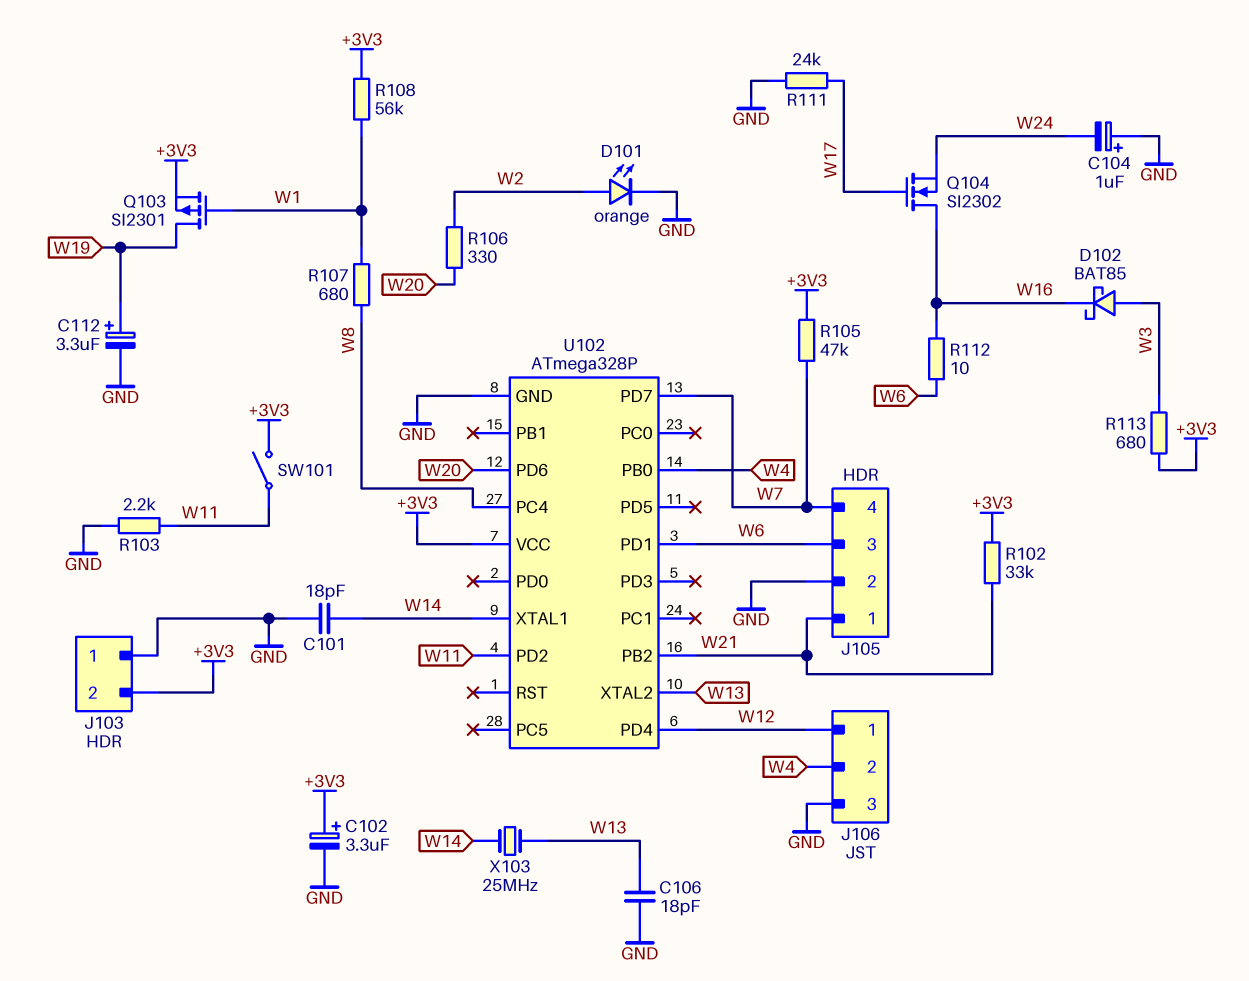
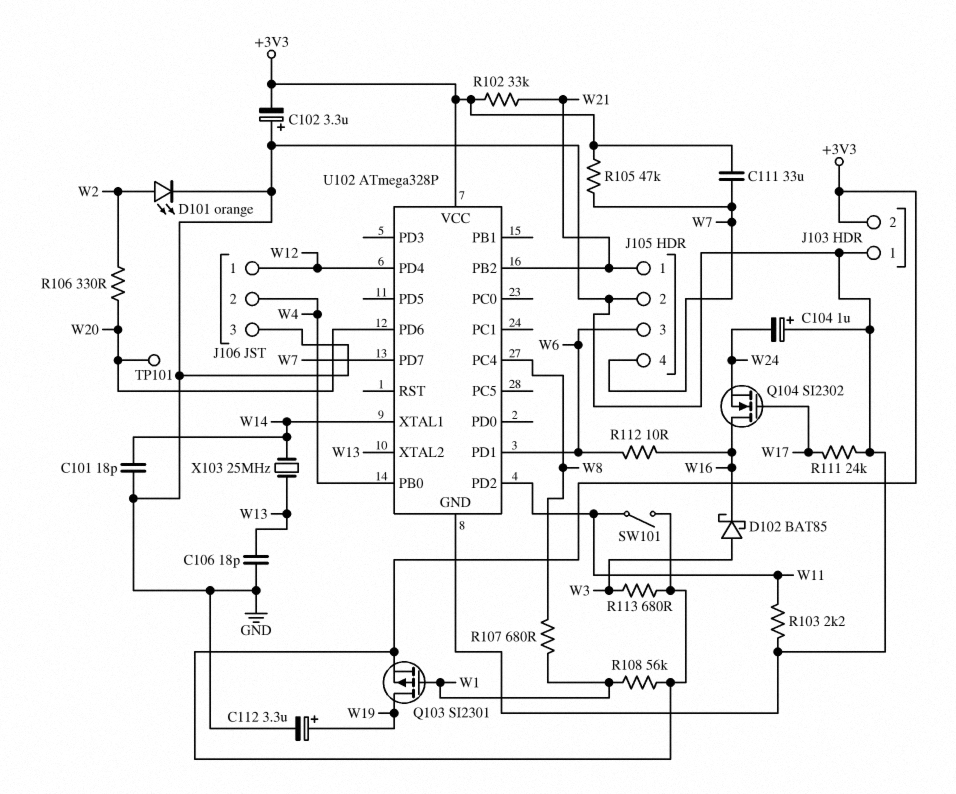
C102: 3.3uF (plus +3V3, minus GND) -> 3.3uF (plus GND, minus +3V3)
C111: none -> 33uF (+3V3, W7)
TP101: none -> test point (W20)

